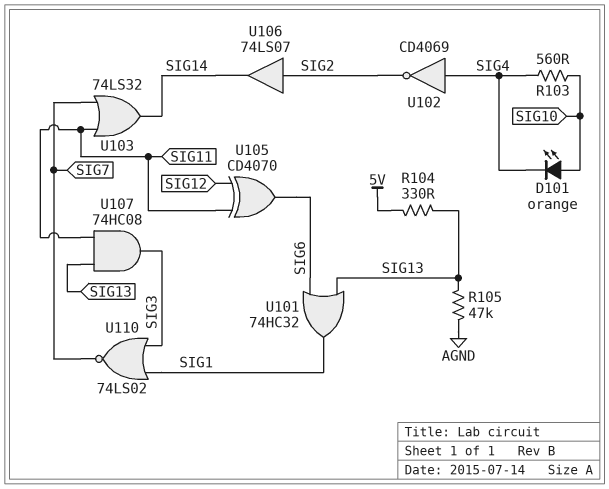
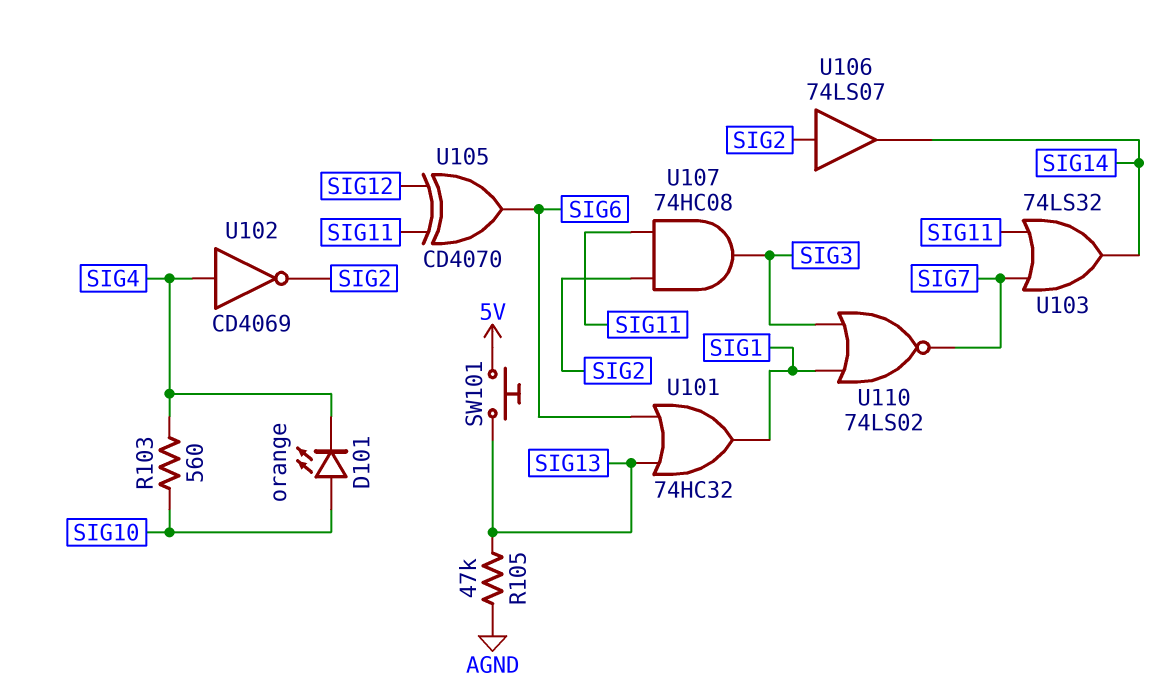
R104: 330 (5V, SIG13) -> none
SW101: none -> button (5V, SIG13)
U107: AND 74HC08 (in SIG11, in SIG13, out SIG3) -> AND 74HC08 (in SIG2, in SIG11, out SIG3)

